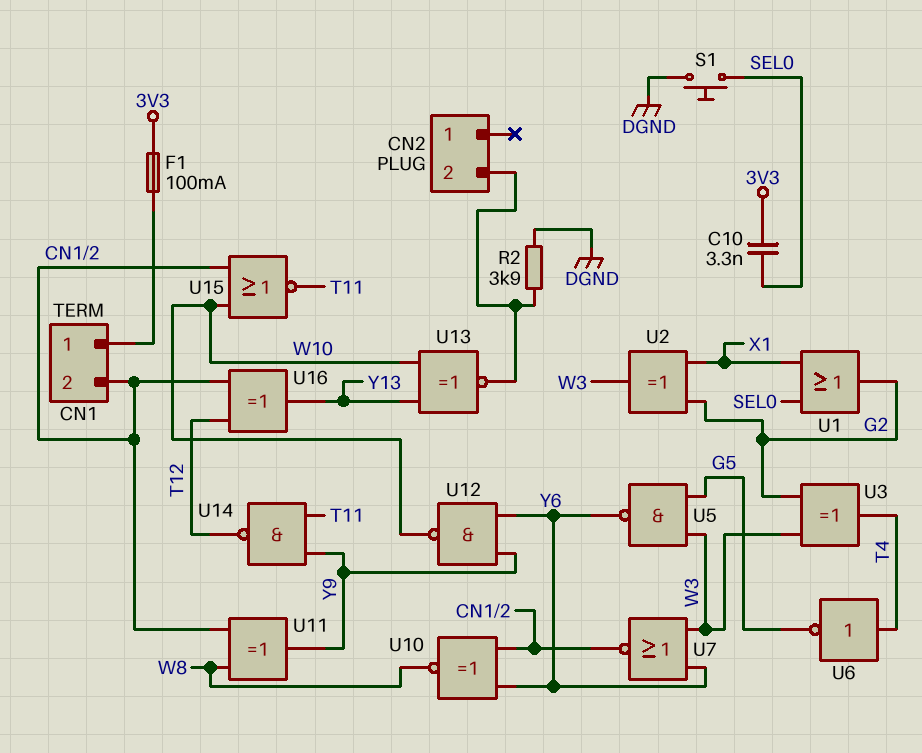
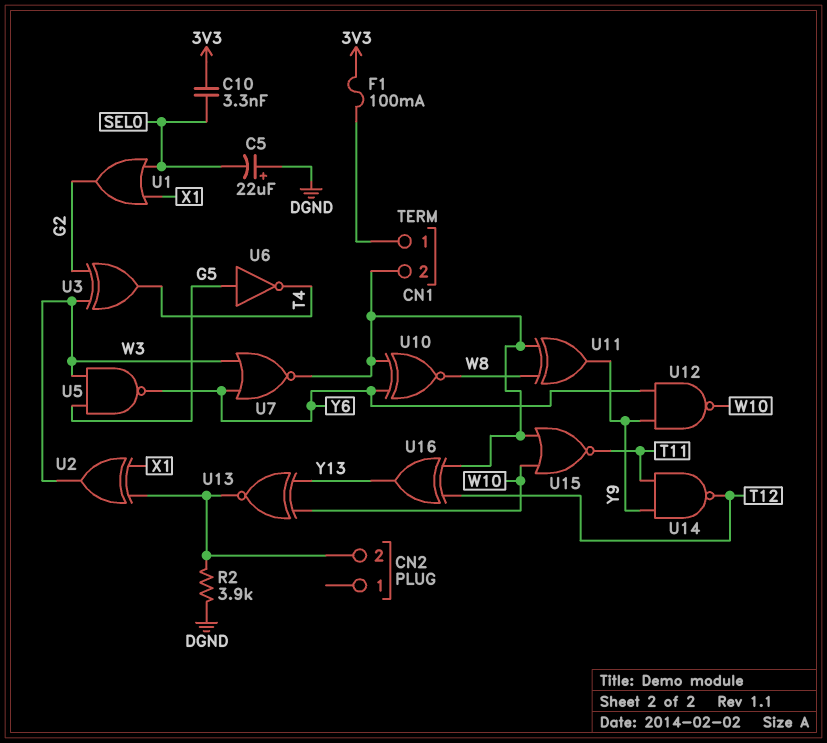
C5: none -> 22uF (plus DGND, minus SEL0)
S1: button (DGND, SEL0) -> none
U2: XOR (in G2, in X1, out W3) -> XOR (in CN2/2, in X1, out W3)
U6: NOT (in T4, out G5) -> NOT (in G5, out T4)

